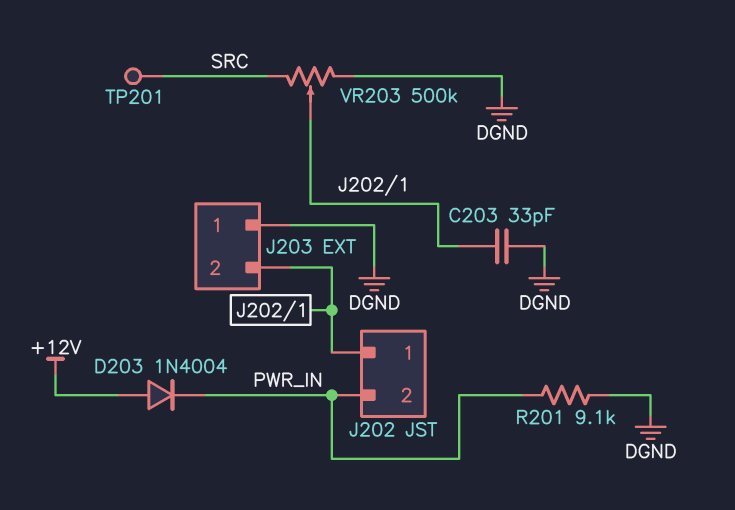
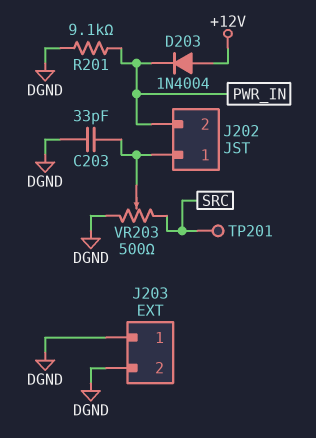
J203 pin 2: J202/1 -> DGND
VR203: 500k (DGND, SRC, wiper J202/1) -> 500 (DGND, SRC, wiper J202/1)

